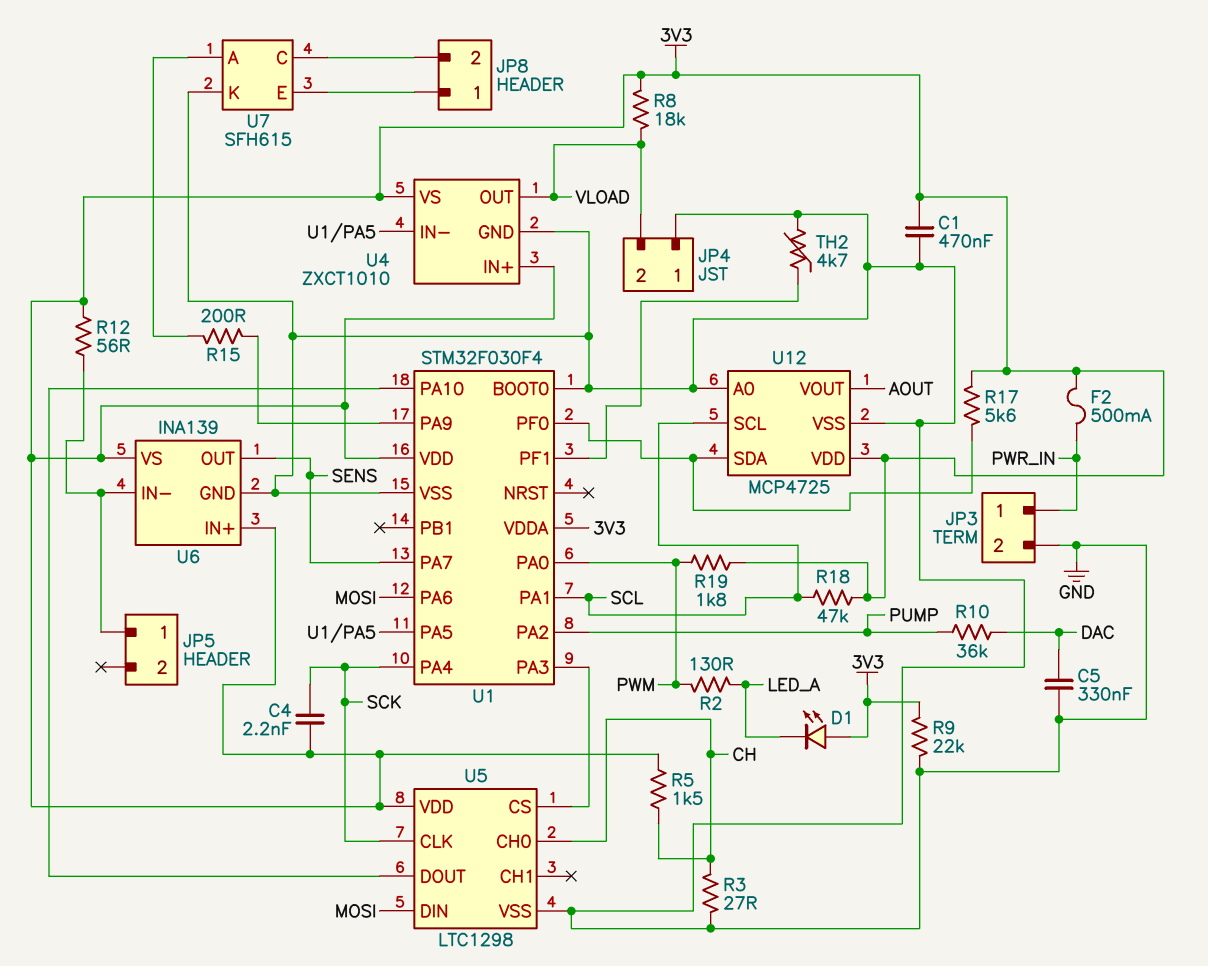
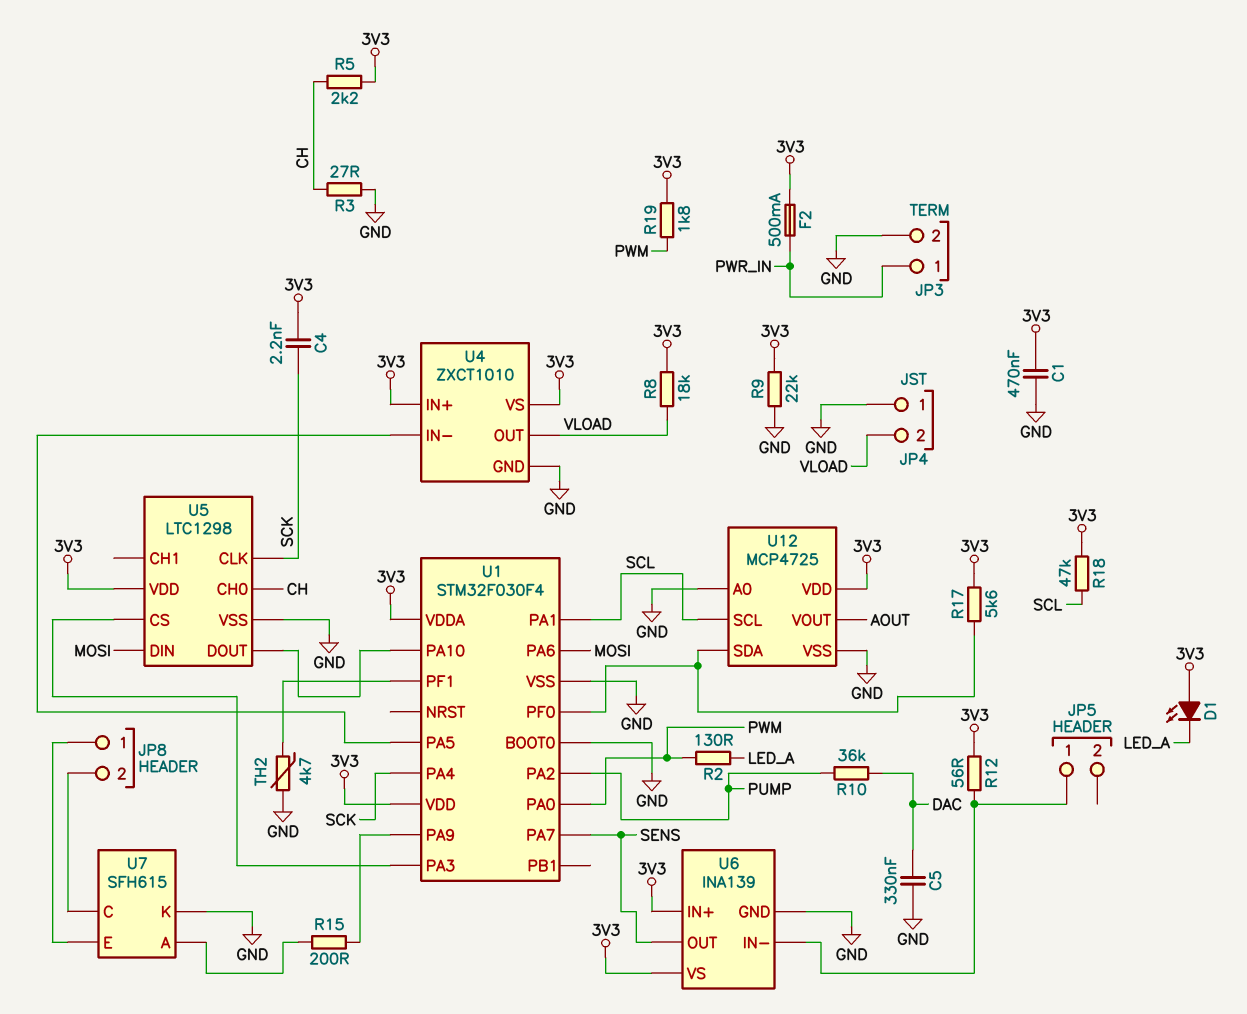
R5: 1.5k (3V3, CH) -> 2.2k (3V3, CH)

